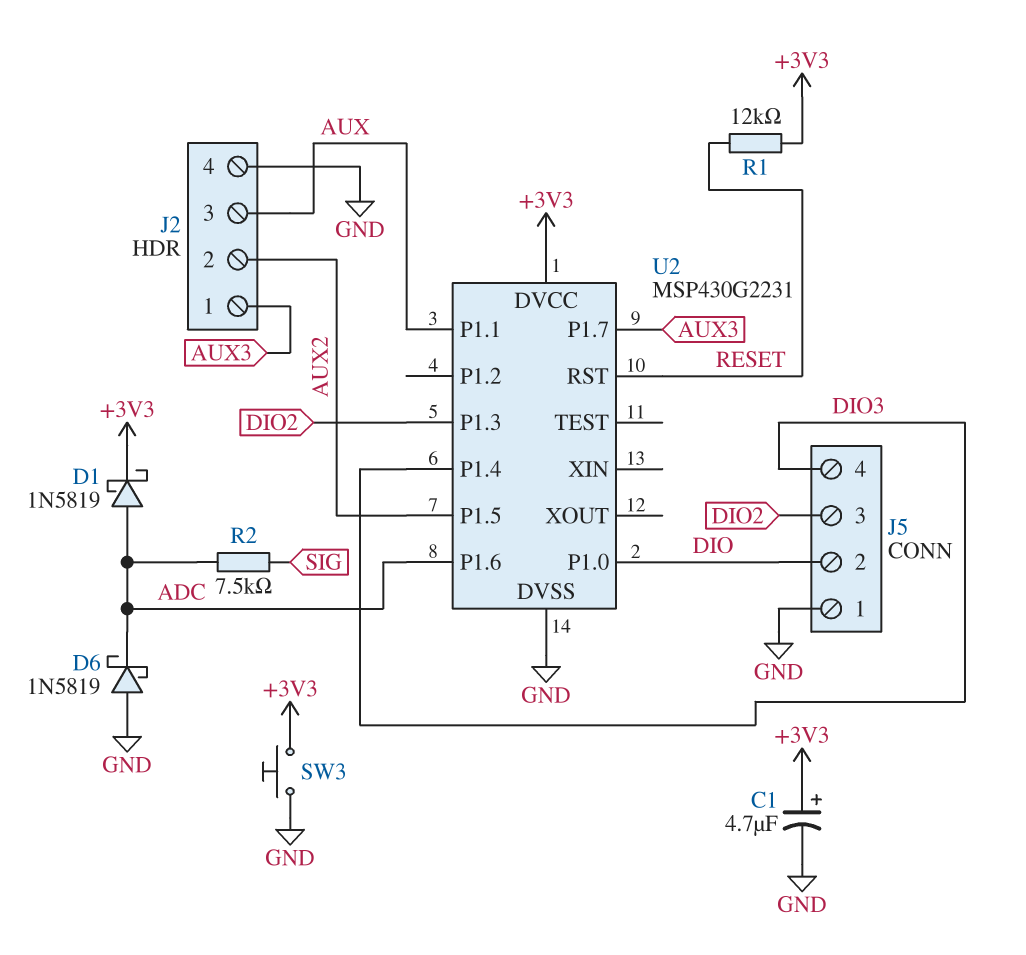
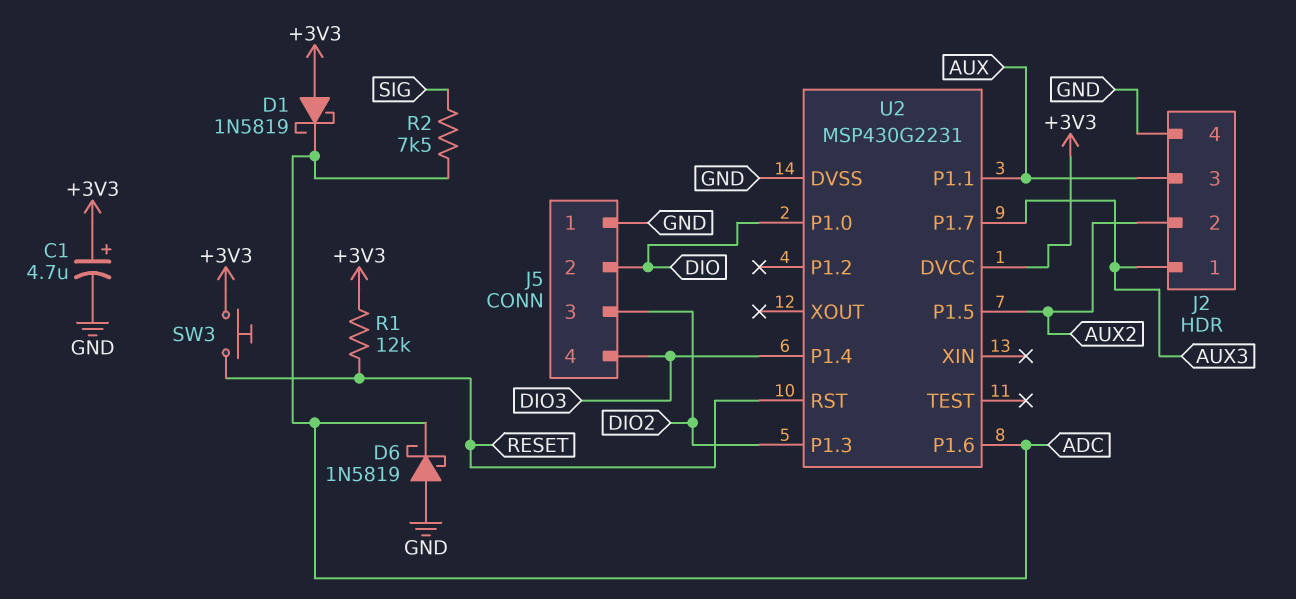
D1: schottky 1N5819 (A ADC, K +3V3) -> schottky 1N5819 (A +3V3, K ADC)
SW3: button (+3V3, GND) -> button (+3V3, RESET)

